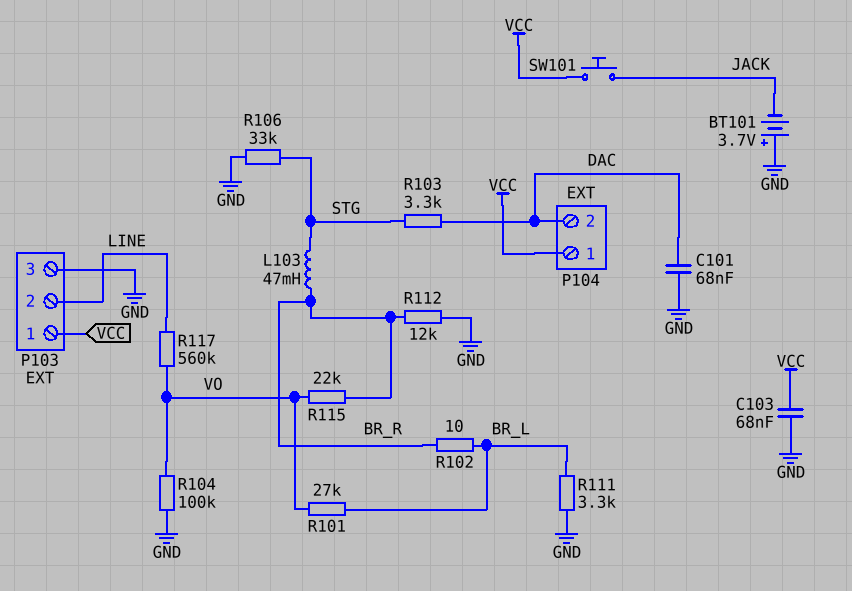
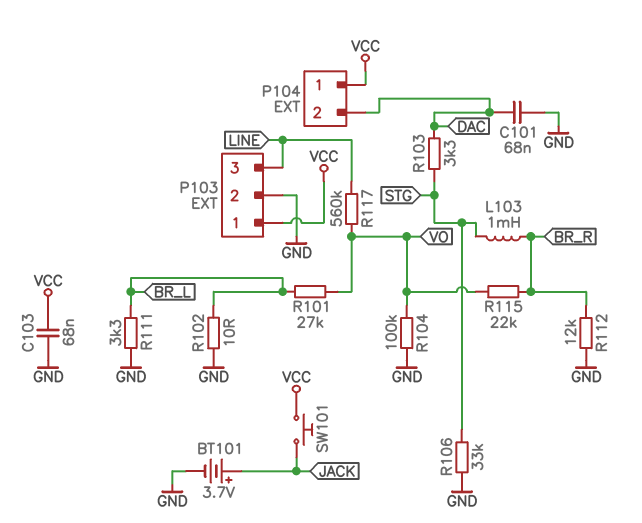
BT101: 3.7V (plus GND, minus JACK) -> 3.7V (plus JACK, minus GND)
L103: 47mH (BR_R, STG) -> 1mH (BR_R, STG)
P103 pin 2: LINE -> GND
P103 pin 3: GND -> LINE
R102: 10 (BR_L, BR_R) -> 10 (BR_L, GND)

